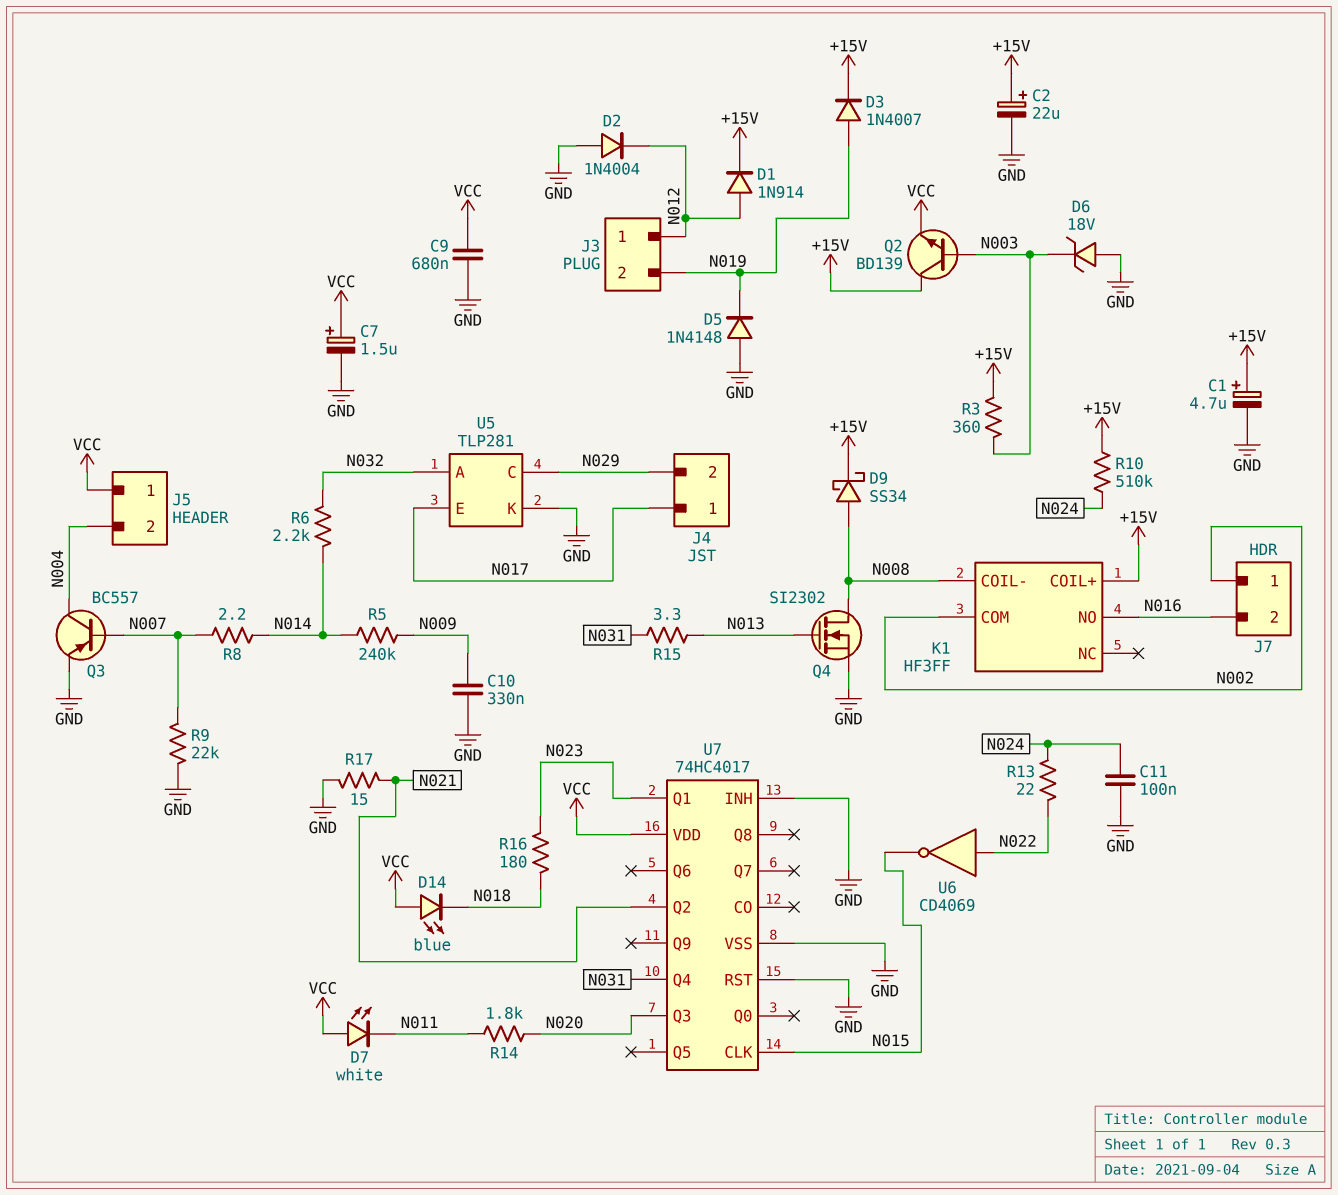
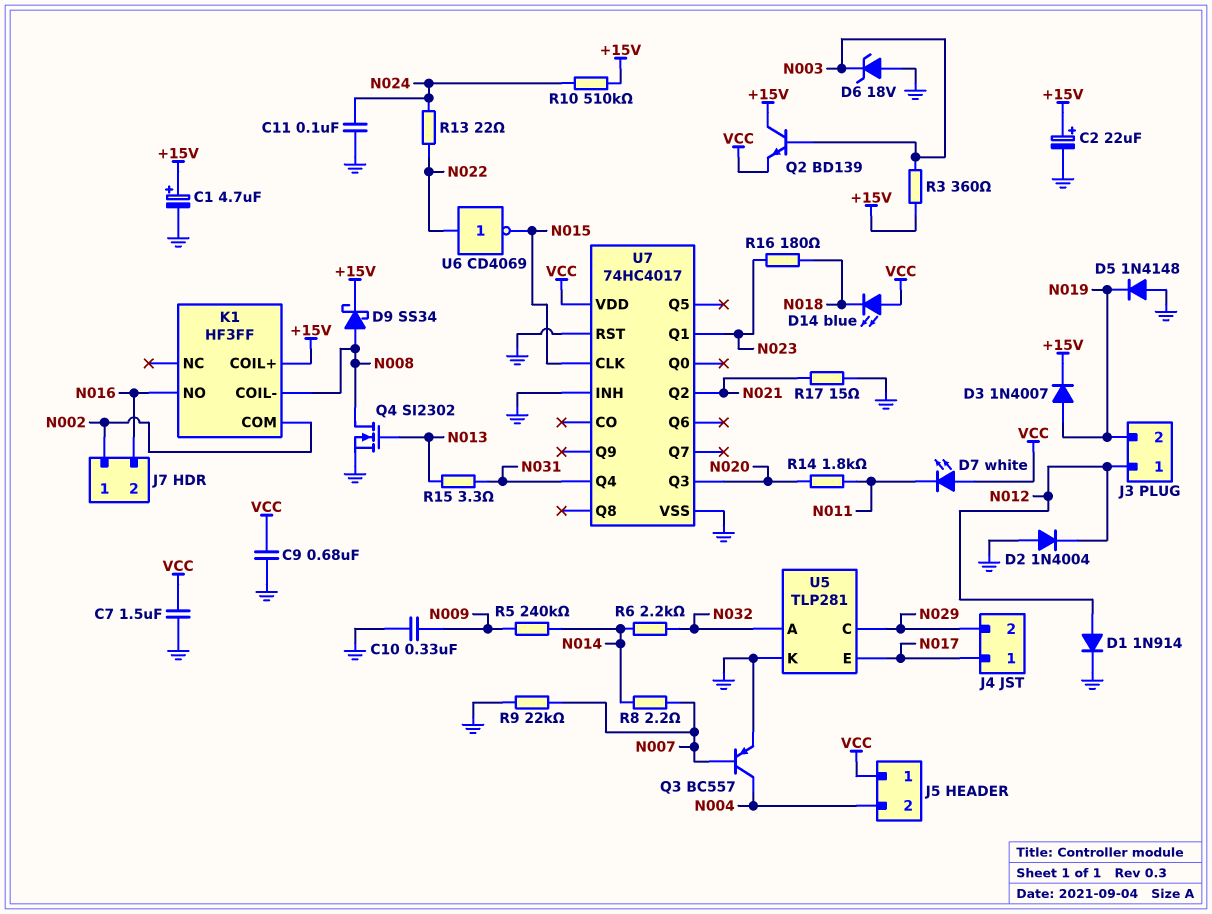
C7: 1.5uF (plus VCC, minus GND) -> 1.5uF (GND, VCC)
D1: diode 1N914 (A N012, K +15V) -> diode 1N914 (A N012, K GND)

